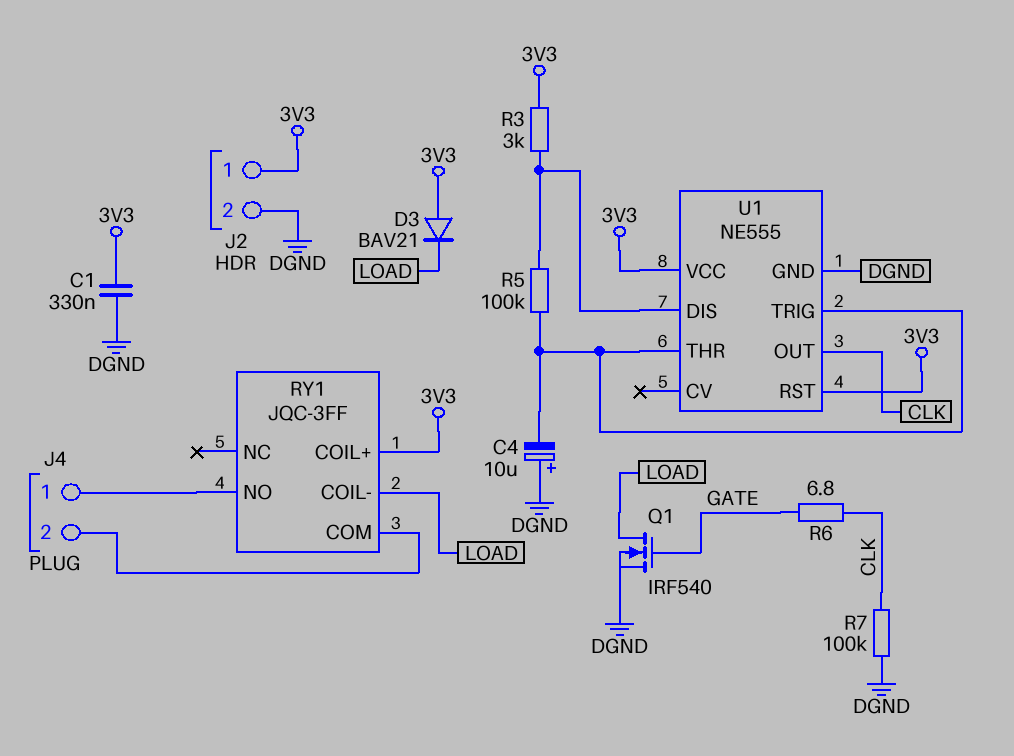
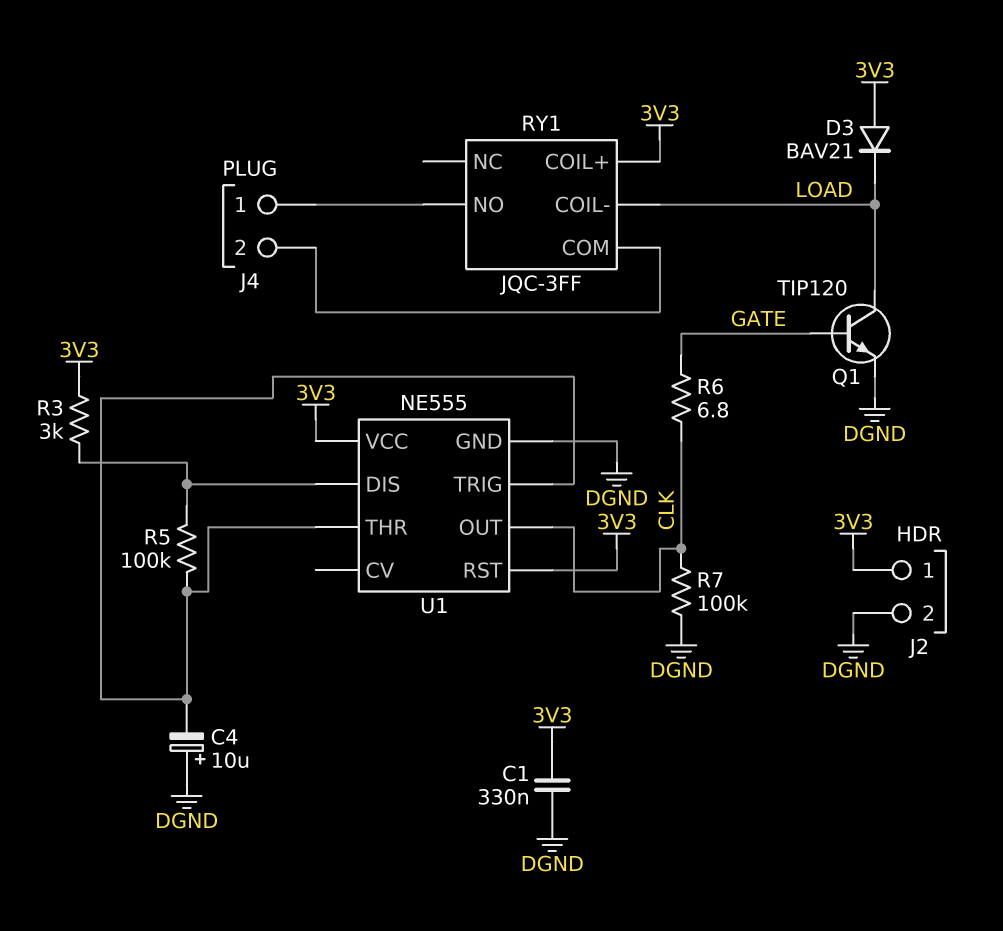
Q1: NMOS IRF540 (G GATE, D LOAD, S DGND) -> NPN TIP120 (B GATE, C LOAD, E DGND)

